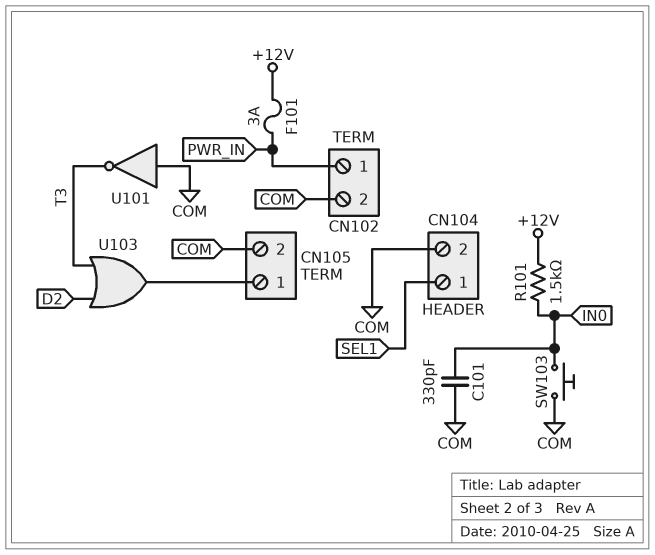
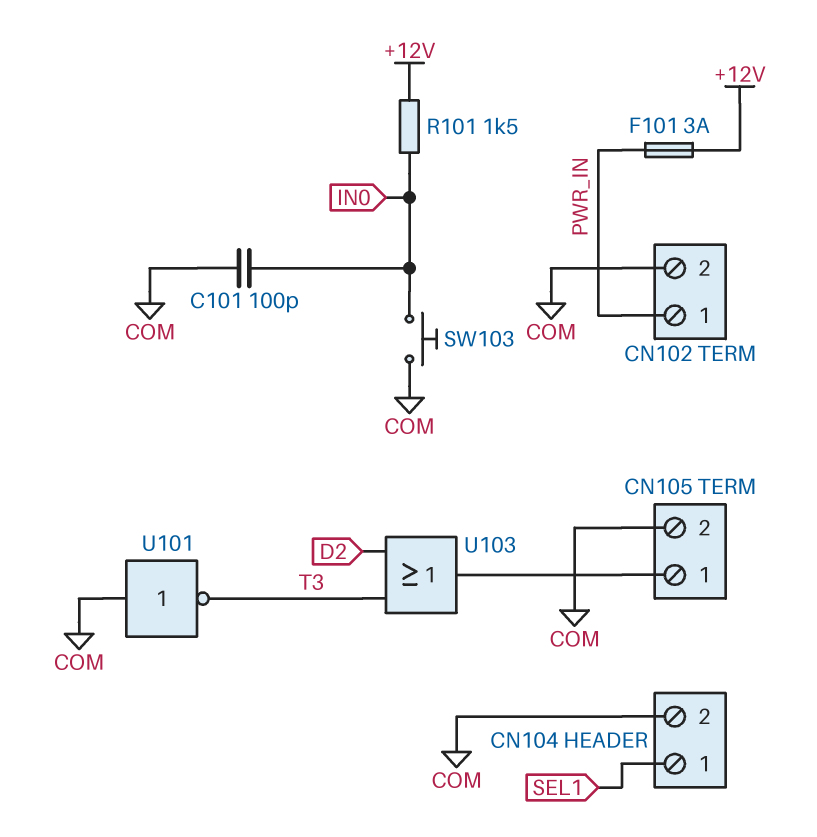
C101: 330pF (COM, IN0) -> 100pF (COM, IN0)

